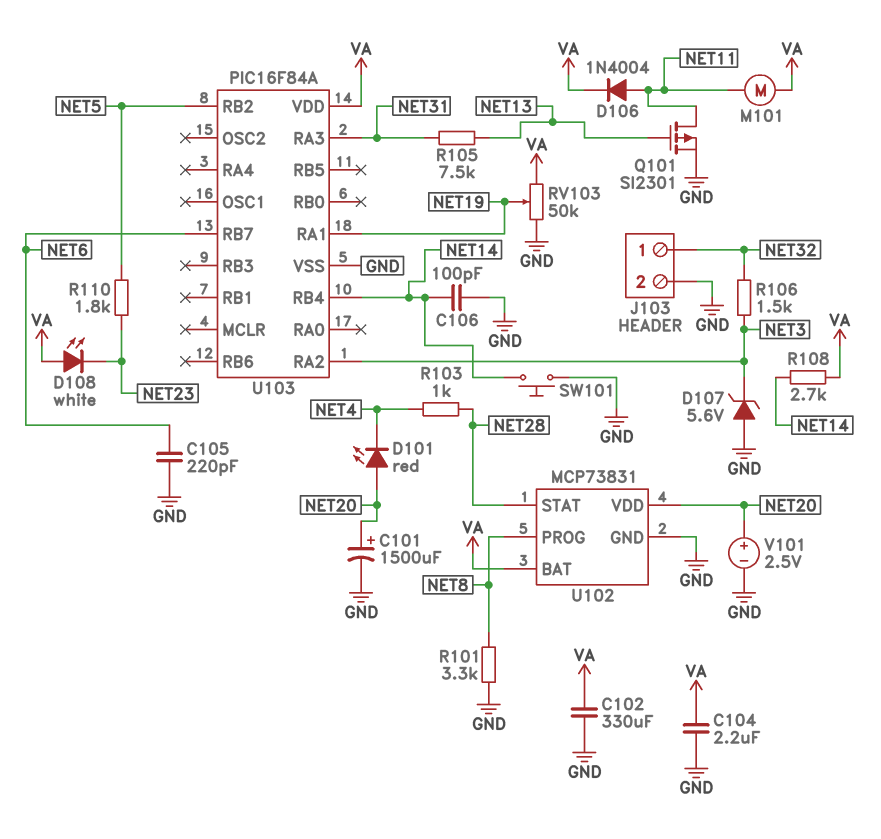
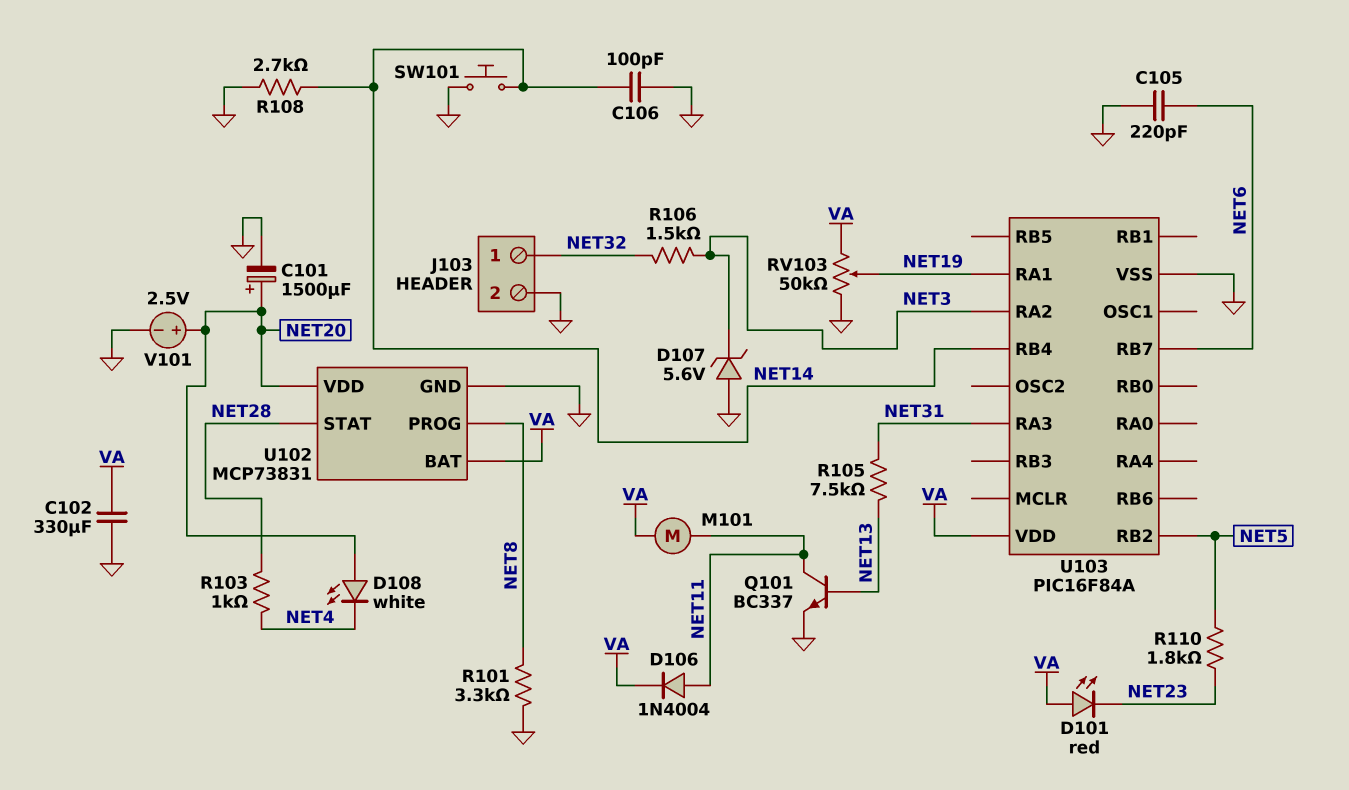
C104: 2.2uF (GND, VA) -> none
D101: LED red (A NET20, K NET4) -> LED red (A VA, K NET23)
D108: LED white (A VA, K NET23) -> LED white (A NET20, K NET4)
Q101: PMOS SI2301 (G NET13, D NET11, S GND) -> NPN BC337 (B NET13, C NET11, E GND)
R108: 2.7k (NET14, VA) -> 2.7k (GND, NET14)

